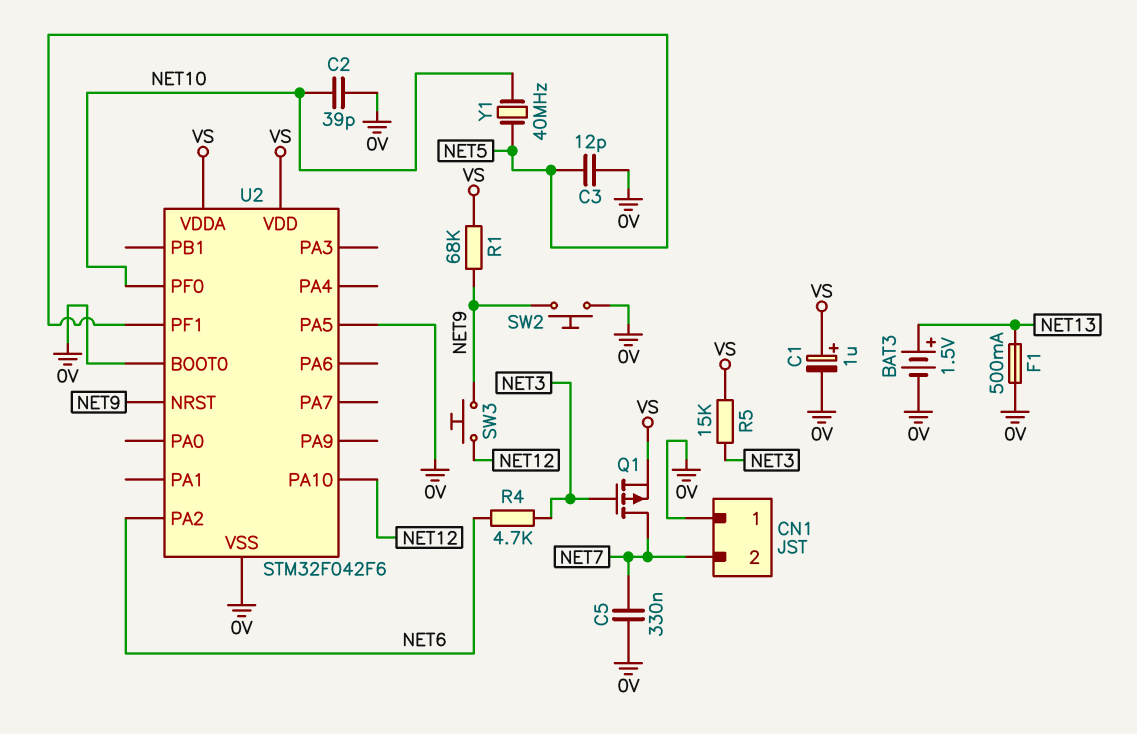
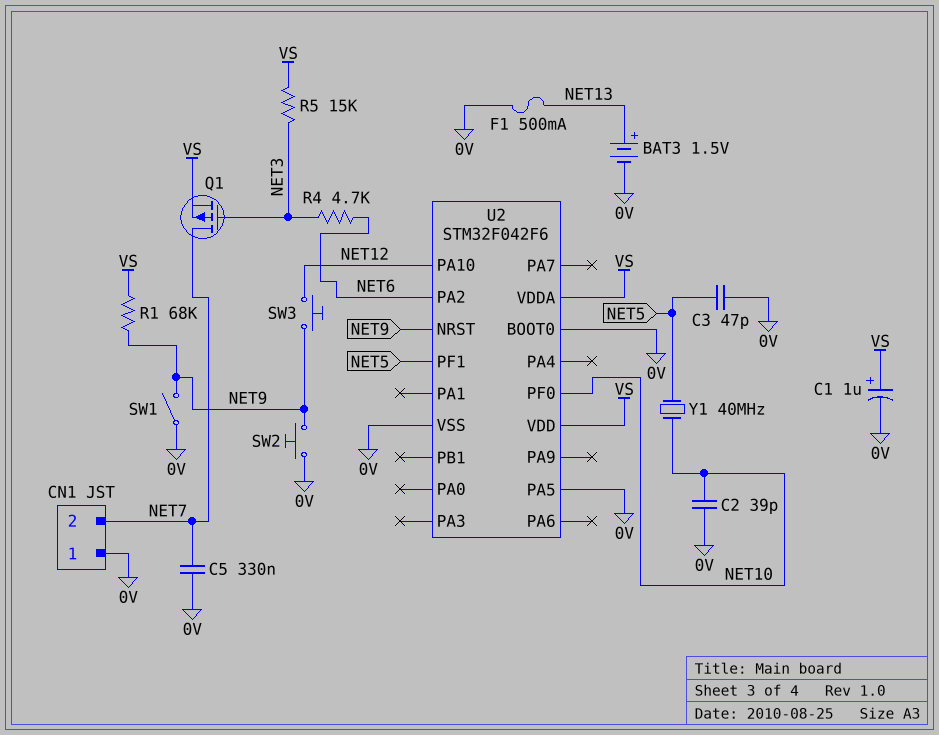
C3: 12pF (0V, NET5) -> 47pF (0V, NET5)
SW1: none -> switch (0V, NET9)

